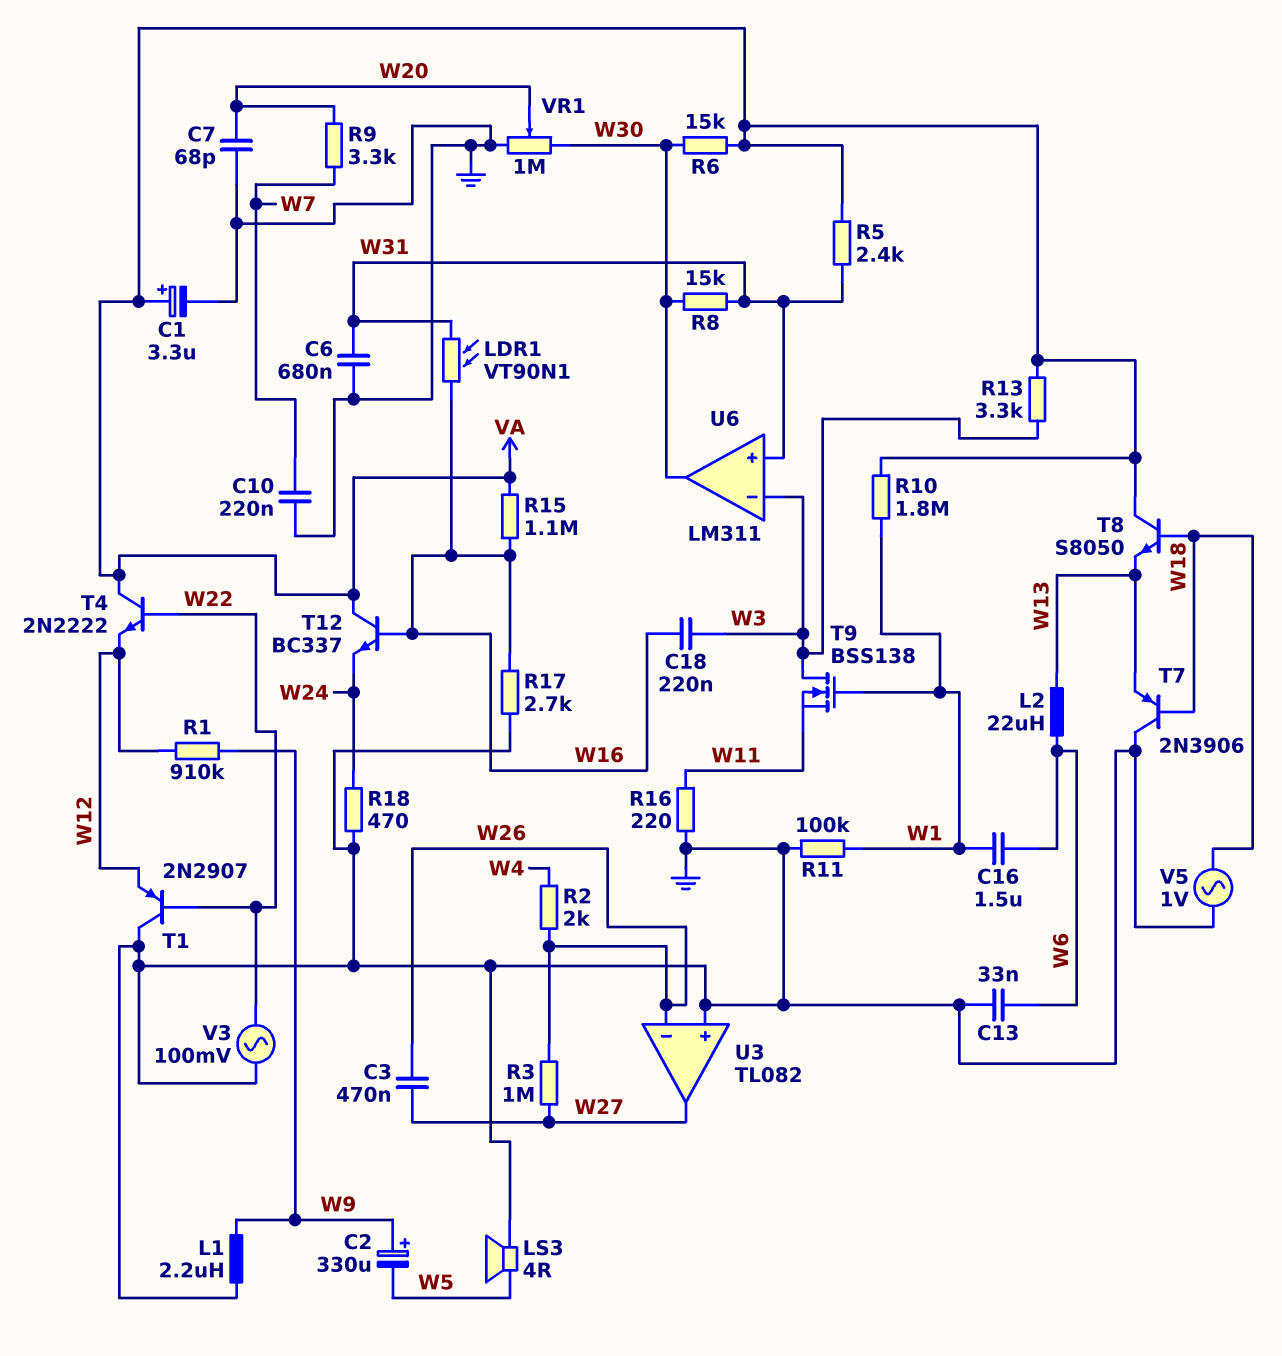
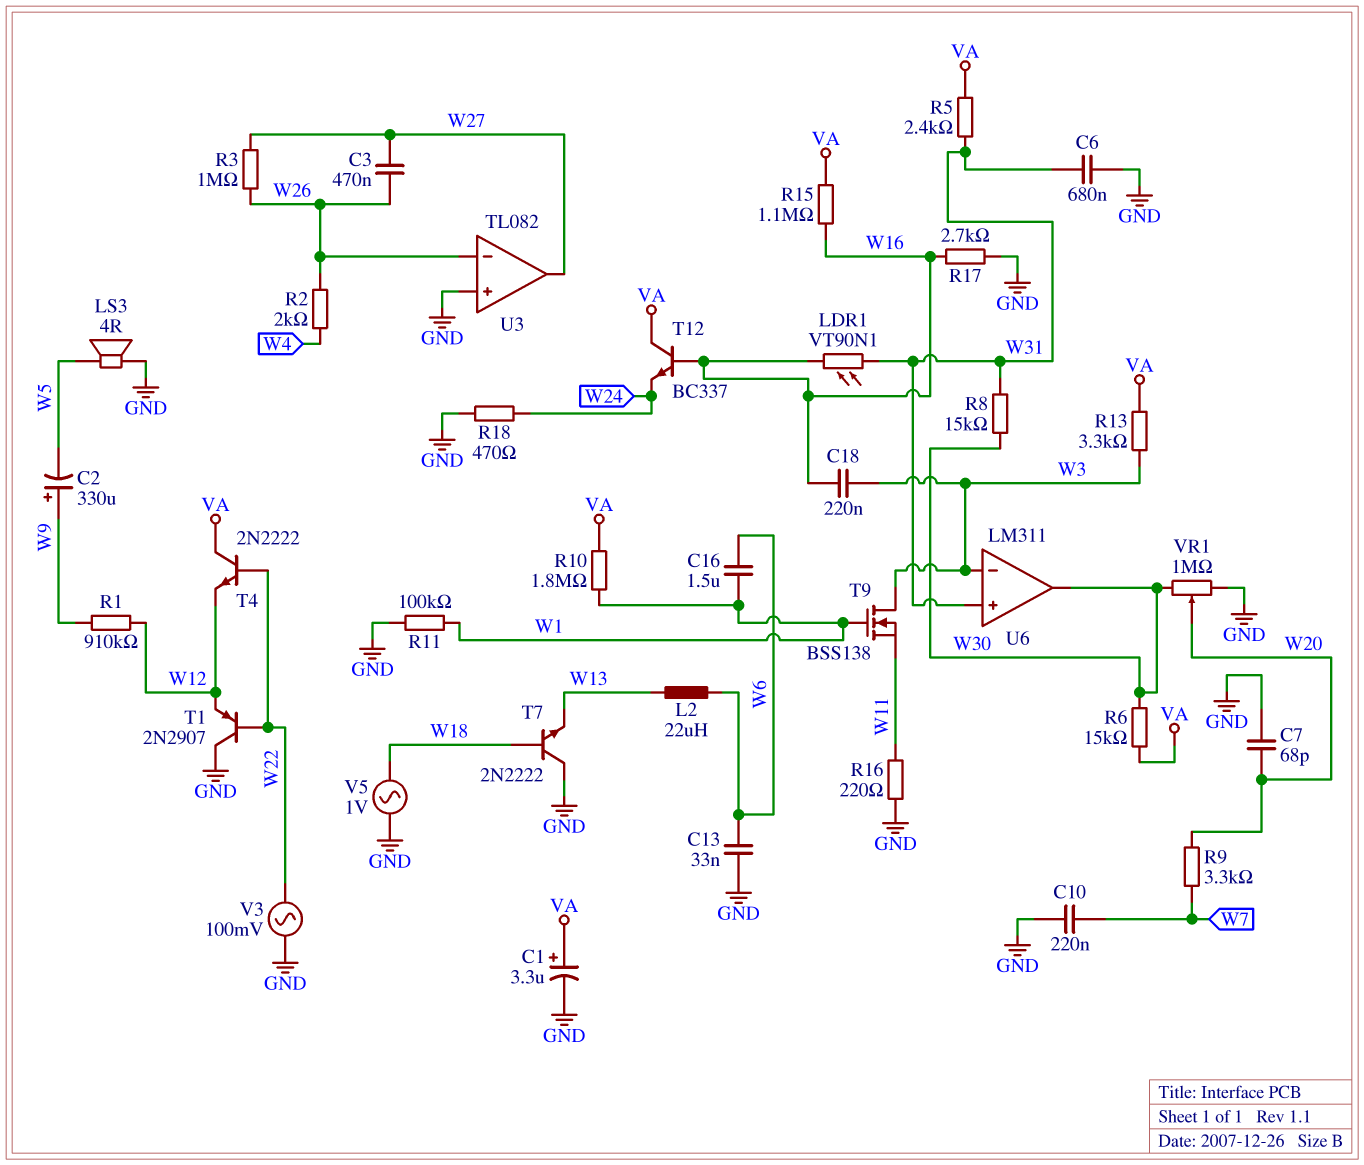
L1: 2.2uH (GND, W9) -> none
T7: PNP 2N3906 (B W18, C GND, E W13) -> NPN 2N2222 (B W18, C GND, E W13)
T8: NPN S8050 (B W18, C VA, E W13) -> none

